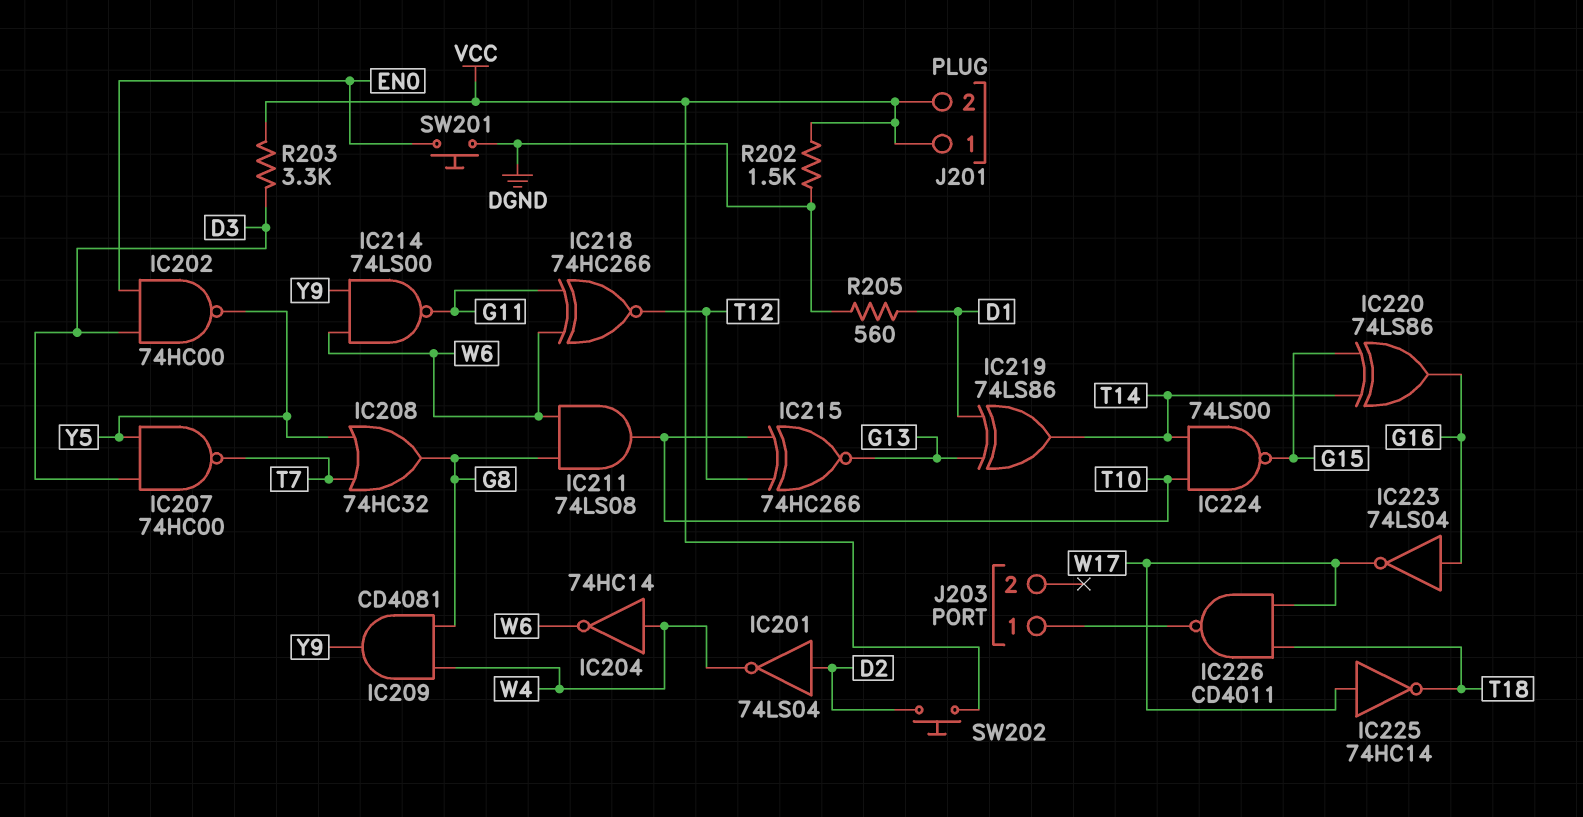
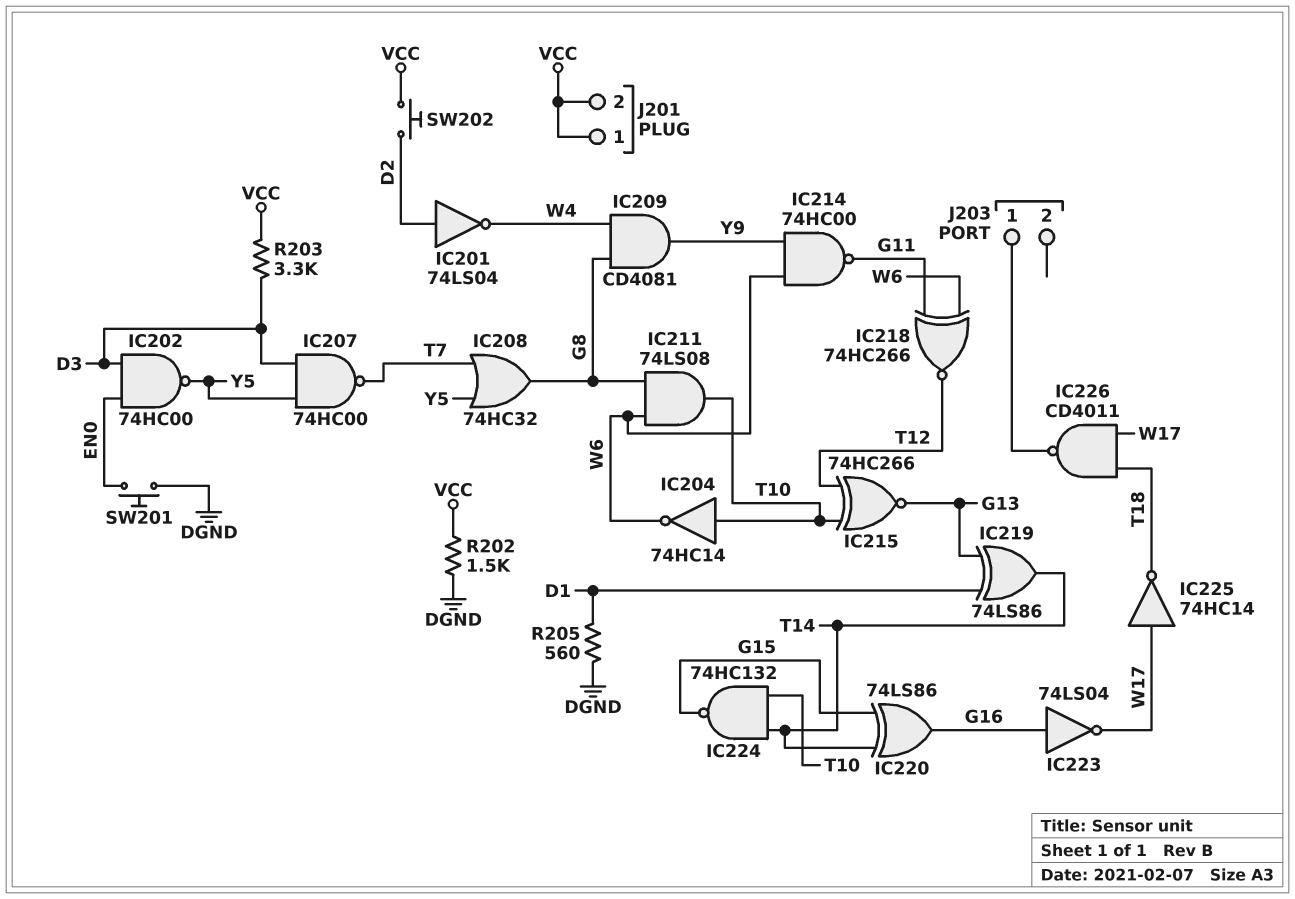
IC204: NOT 74HC14 (in W4, out W6) -> NOT 74HC14 (in T10, out W6)
IC214: NAND 74LS00 (in W6, in Y9, out G11) -> NAND 74HC00 (in W6, in Y9, out G11)
IC224: NAND 74LS00 (in T10, in T14, out G15) -> NAND 74HC132 (in T10, in T14, out G15)

